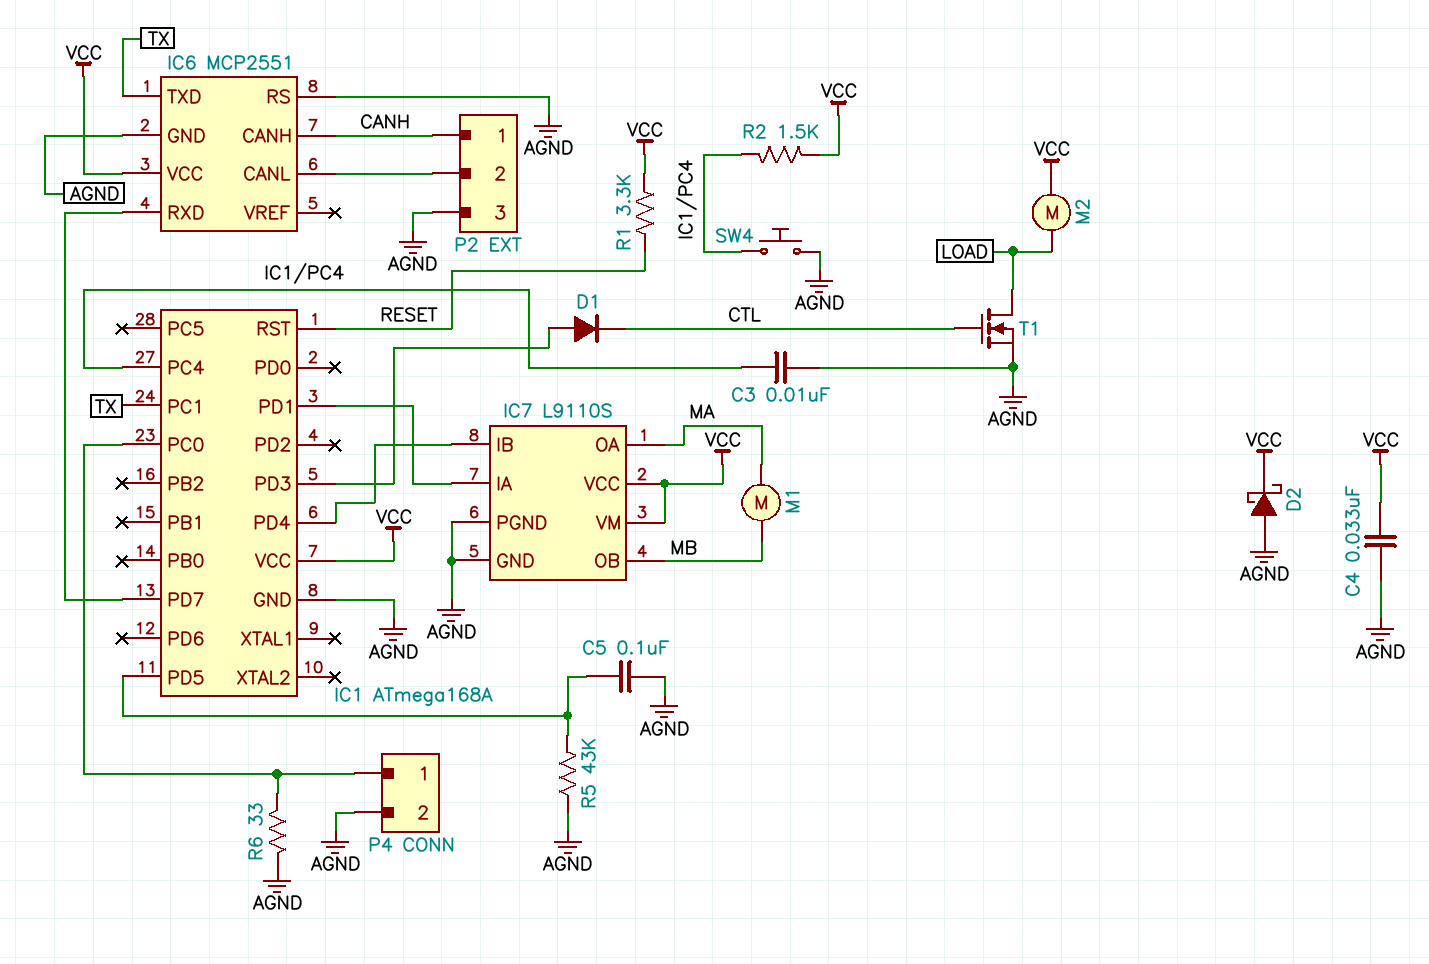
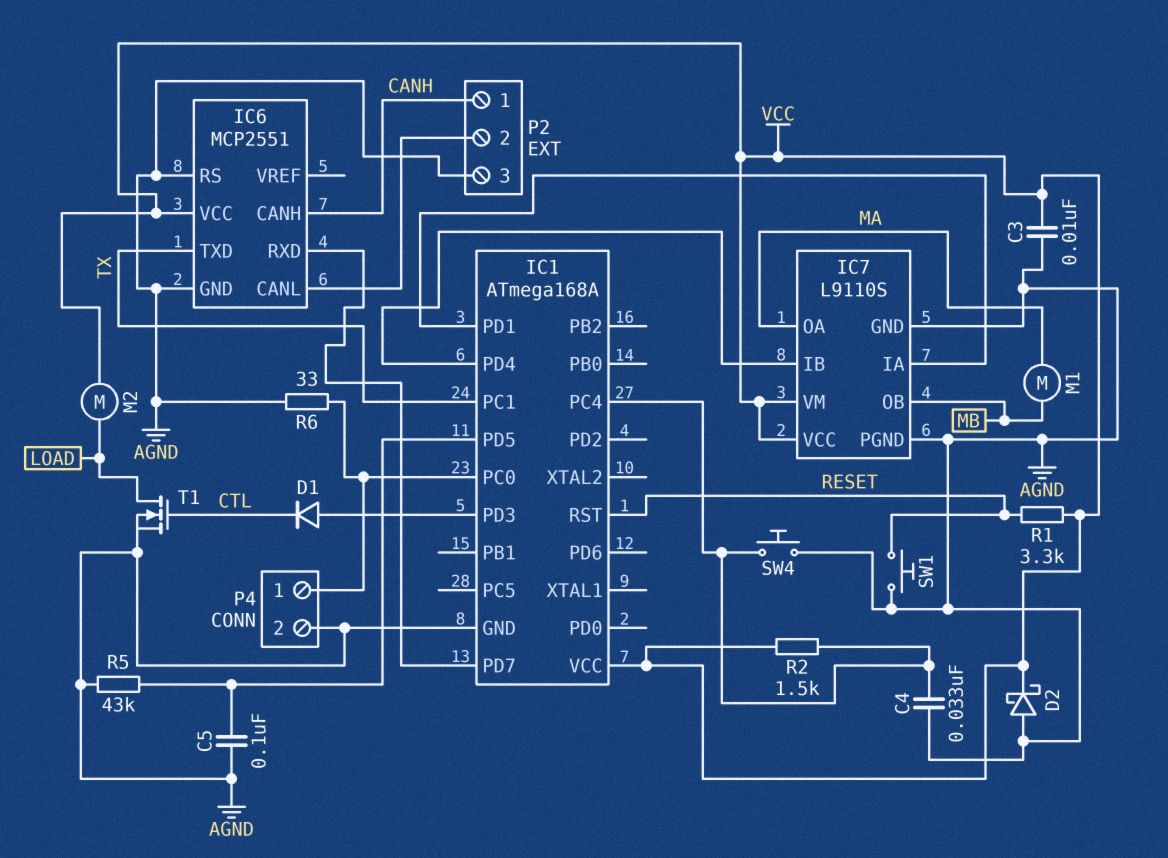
C3: 10nF (AGND, IC1/PC4) -> 10nF (AGND, VCC)
C4: 33nF (AGND, VCC) -> 33nF (AGND, IC1/PC4)
SW1: none -> button (AGND, RESET)

